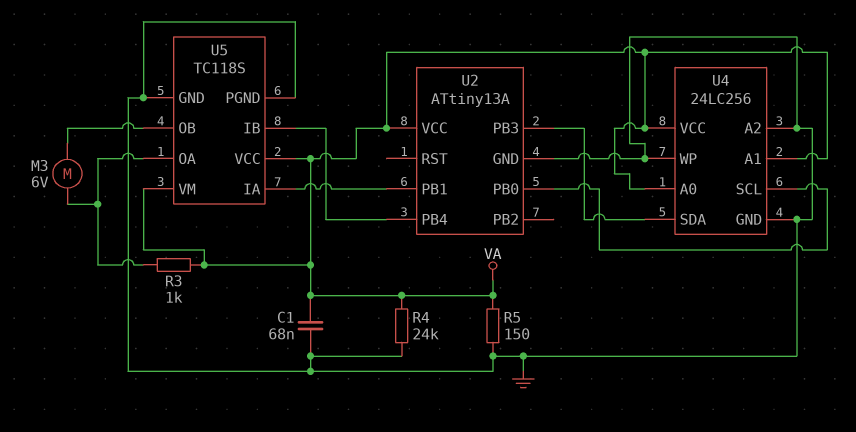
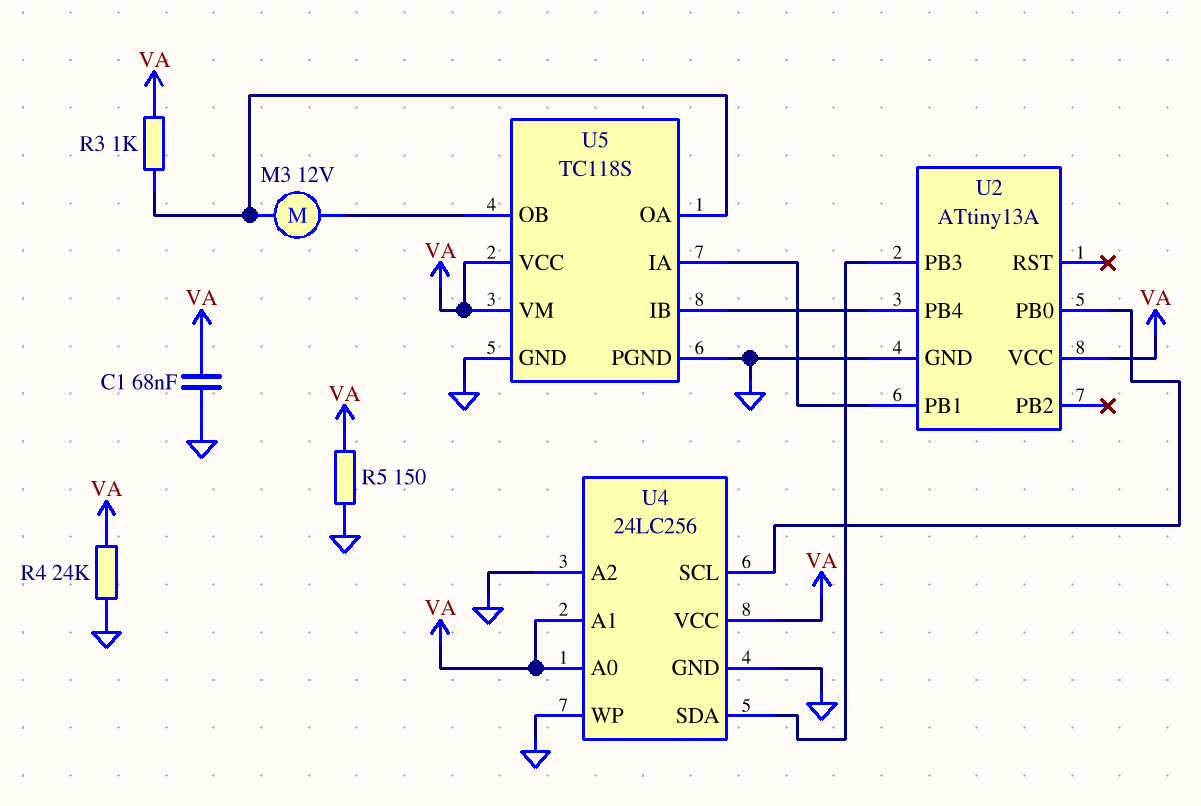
M3: motor 6V (U5/OA, U5/OB) -> motor 12V (U5/OA, U5/OB)

